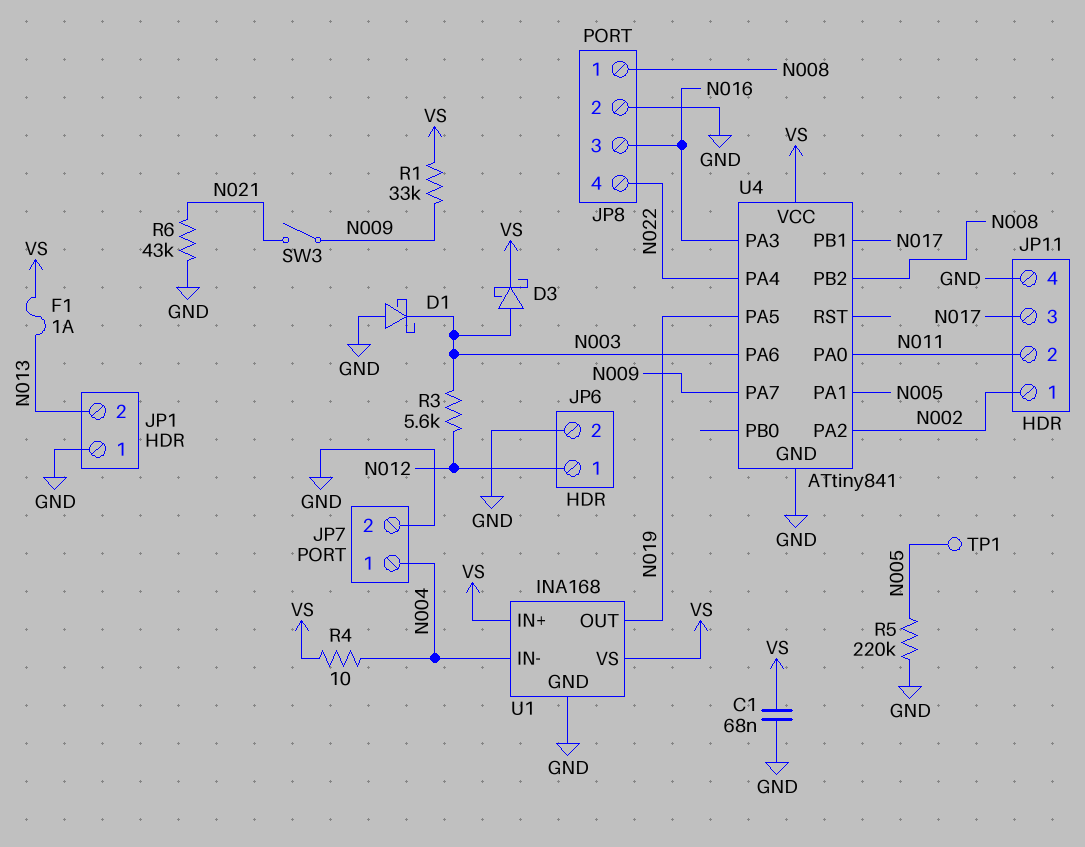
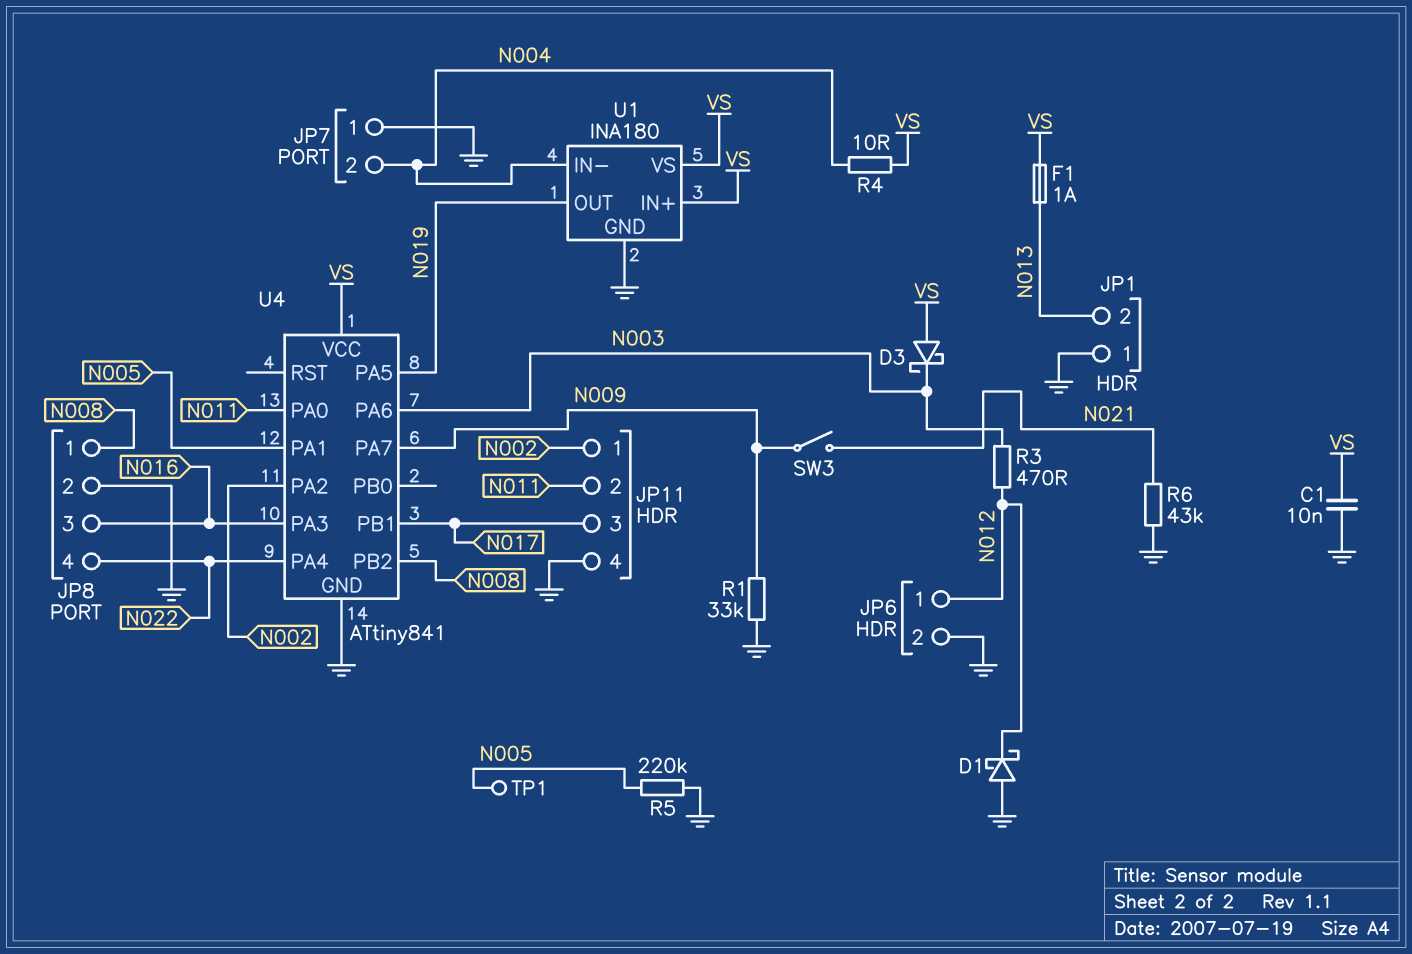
C1: 68nF (GND, VS) -> 10nF (GND, VS)
D1: schottky (A GND, K N003) -> schottky (A GND, K N012)
D3: schottky (A N003, K VS) -> schottky (A VS, K N003)
JP7 pin 1: N004 -> GND
JP7 pin 2: GND -> N004
R1: 33k (N009, VS) -> 33k (GND, N009)
R3: 5.6k (N003, N012) -> 470 (N003, N012)
U1: INA168 -> INA180

